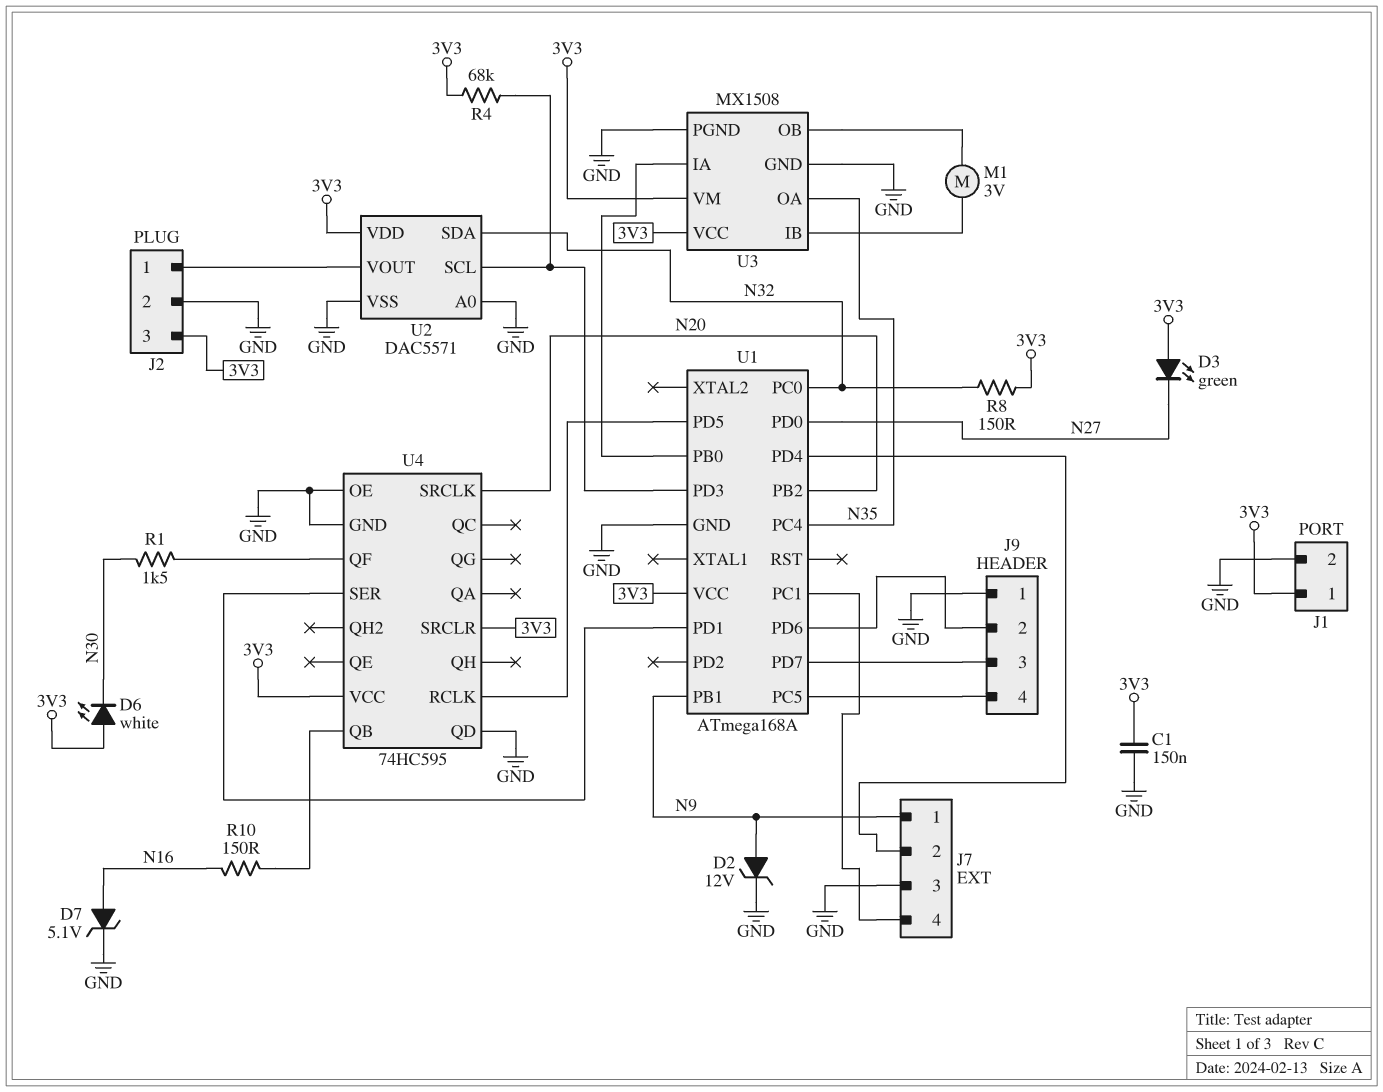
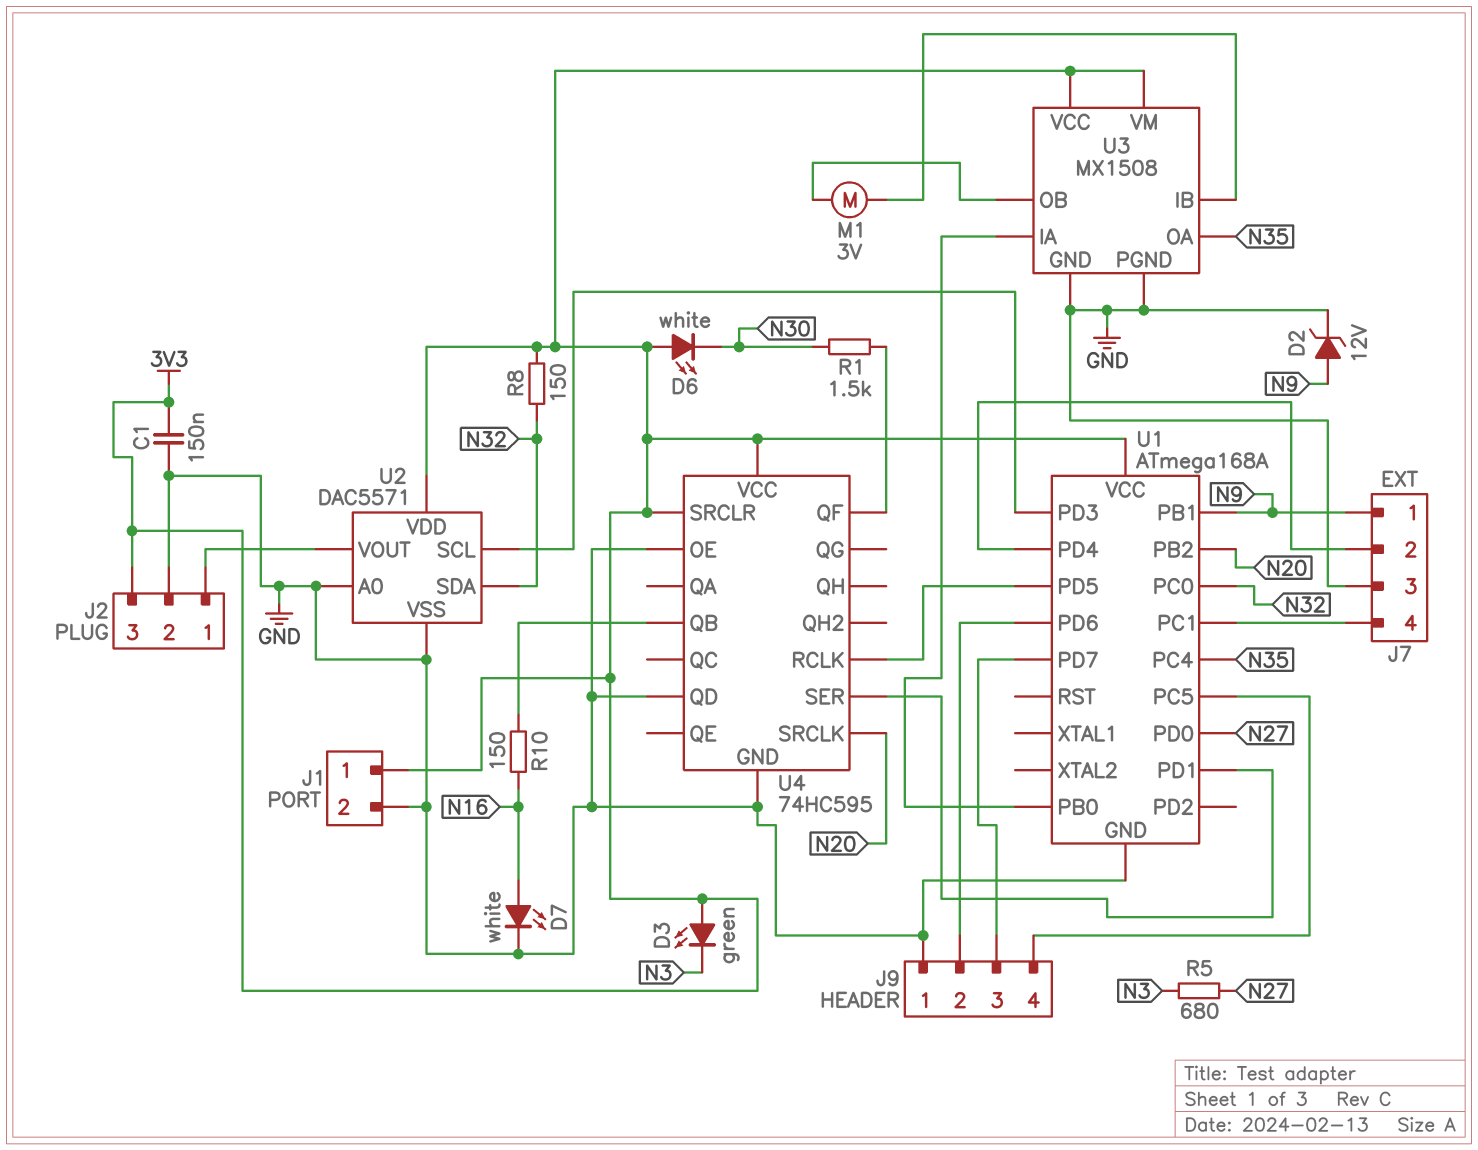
D3: LED green (A 3V3, K N27) -> LED green (A 3V3, K N3)
D7: zener 5.1V (A N16, K GND) -> LED white (A N16, K GND)
R4: 68k (3V3, U1/PD3) -> none
R5: none -> 680 (N3, N27)

